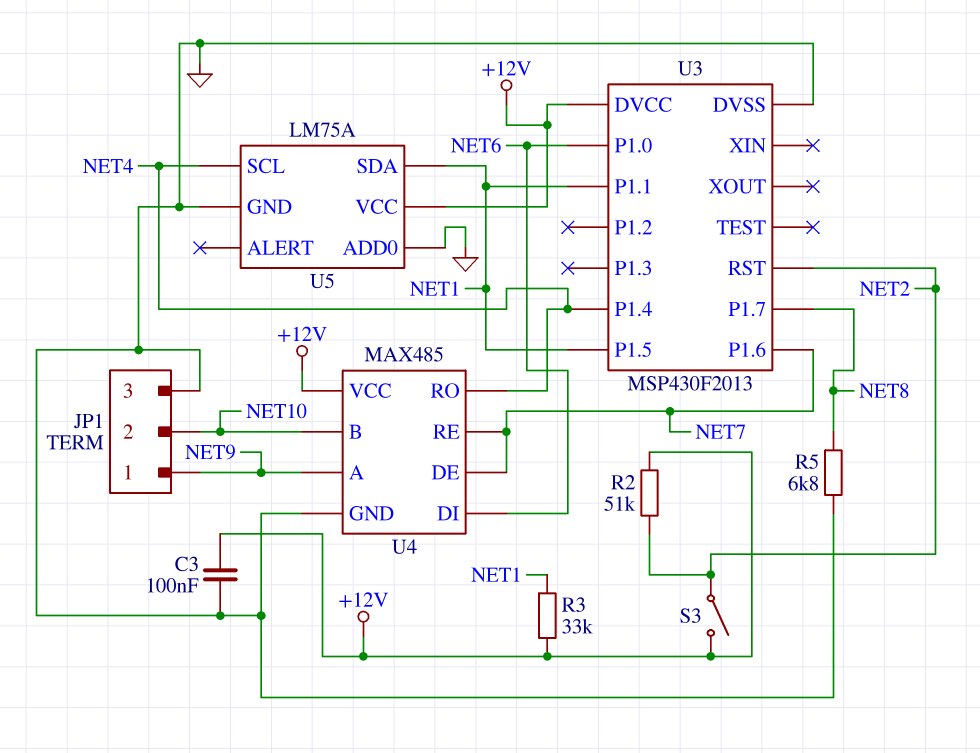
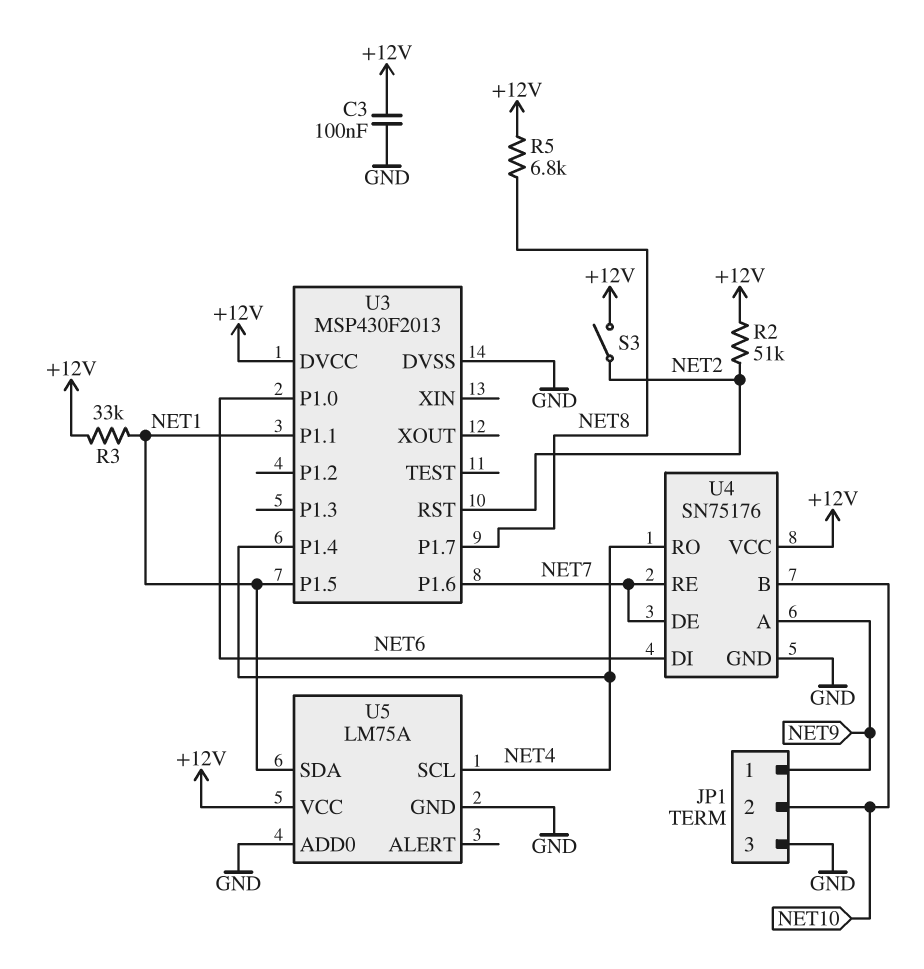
R5: 6.8k (GND, NET8) -> 6.8k (+12V, NET8)
U4: MAX485 -> SN75176

